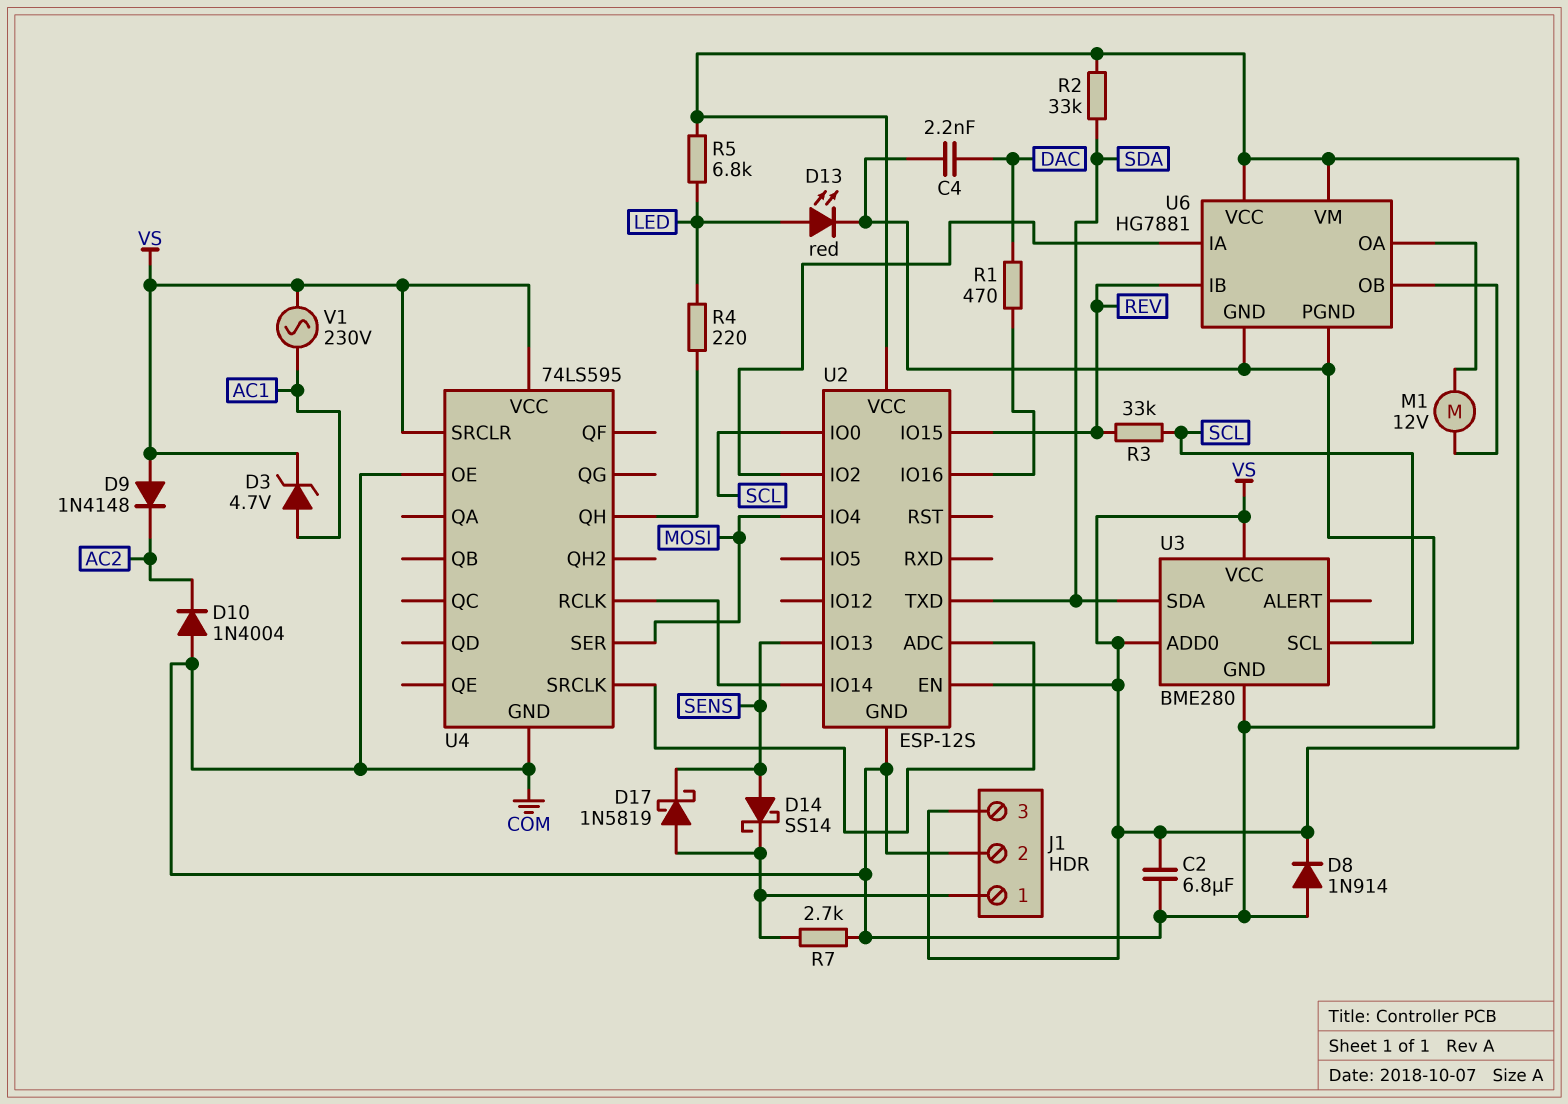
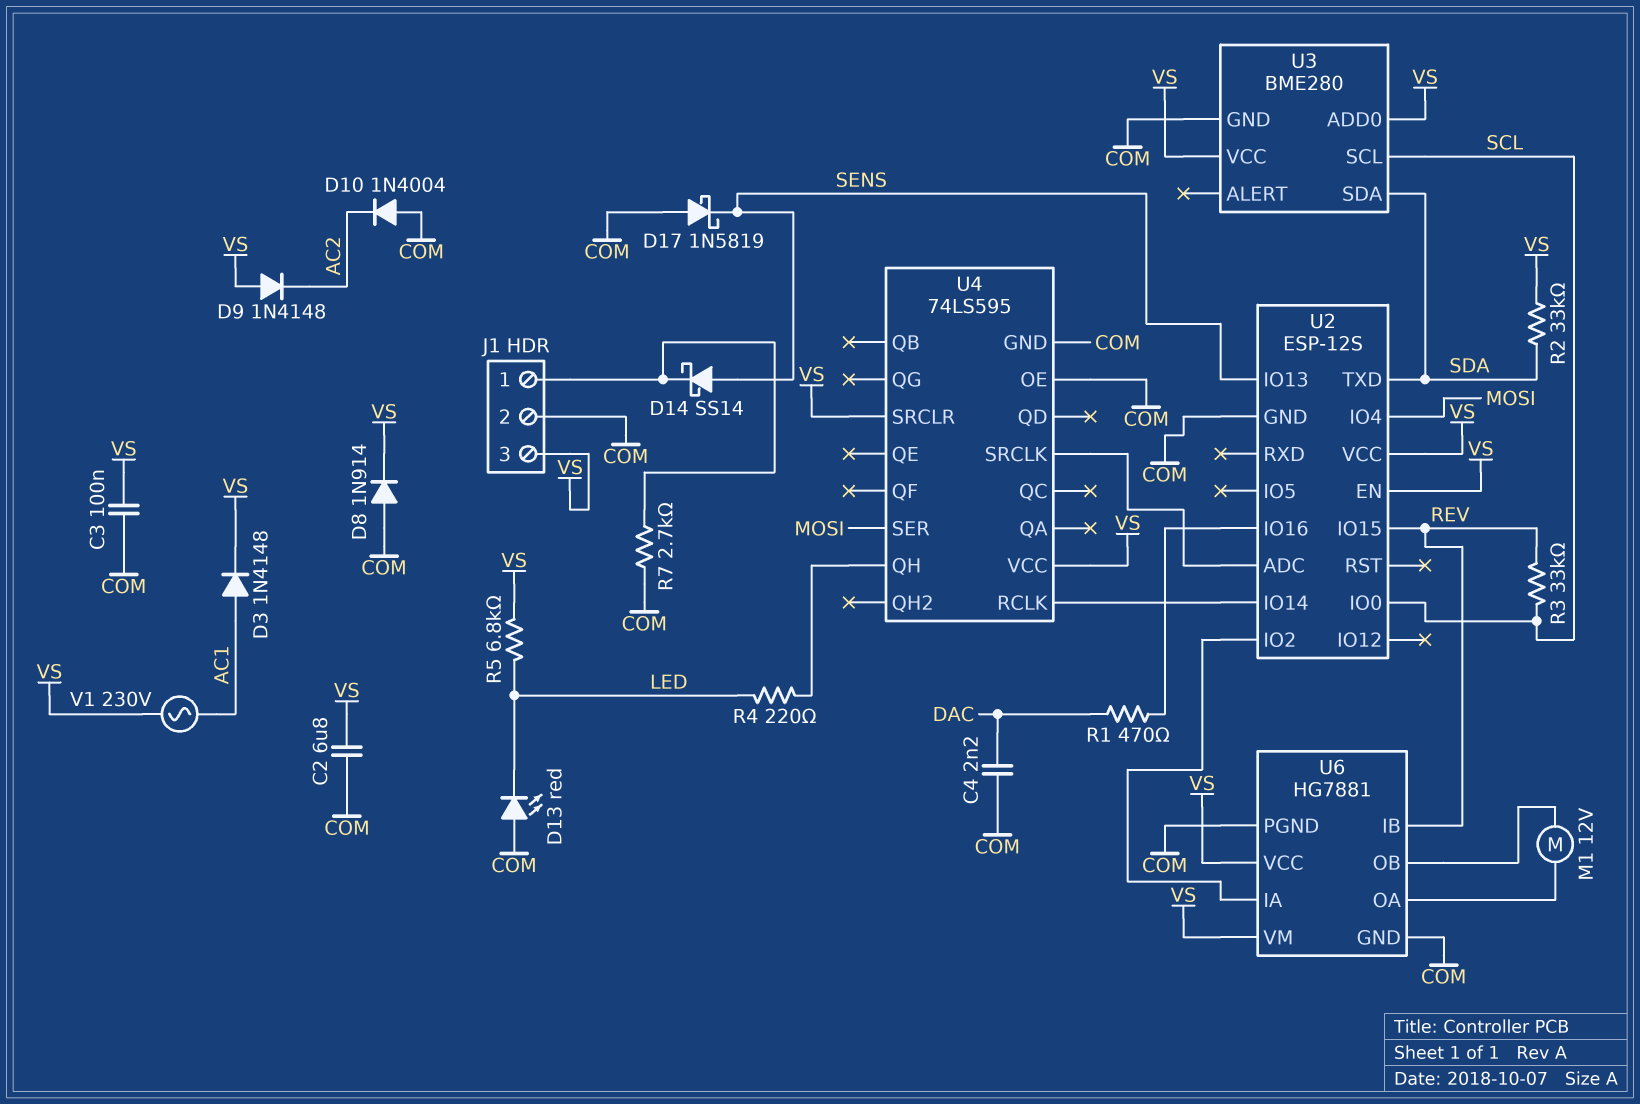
C3: none -> 100nF (COM, VS)
D3: zener 4.7V (A AC1, K VS) -> diode 1N4148 (A AC1, K VS)
D13: LED red (A LED, K COM) -> LED red (A COM, K LED)
D17: schottky 1N5819 (A J1/1, K SENS) -> schottky 1N5819 (A COM, K SENS)

